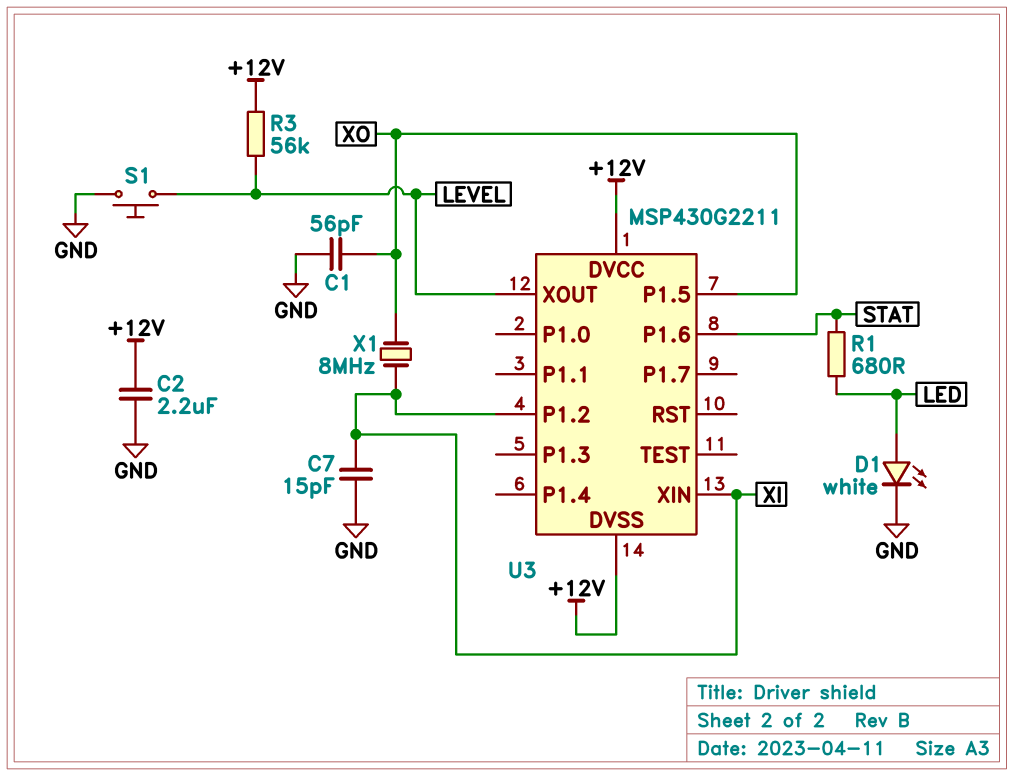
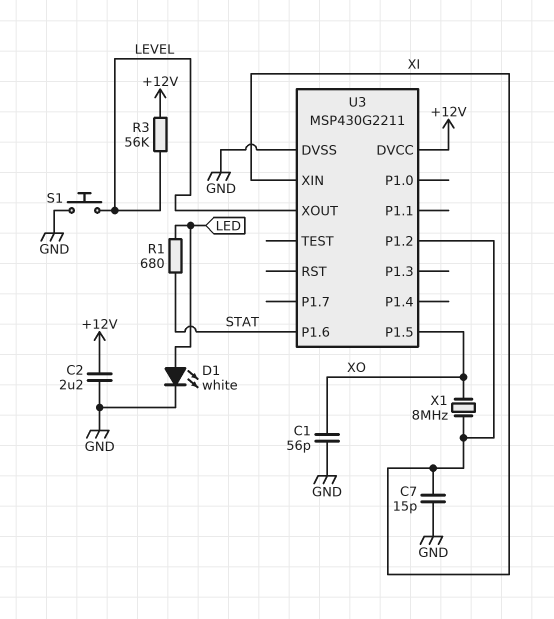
U3 pin DVSS: +12V -> GND

